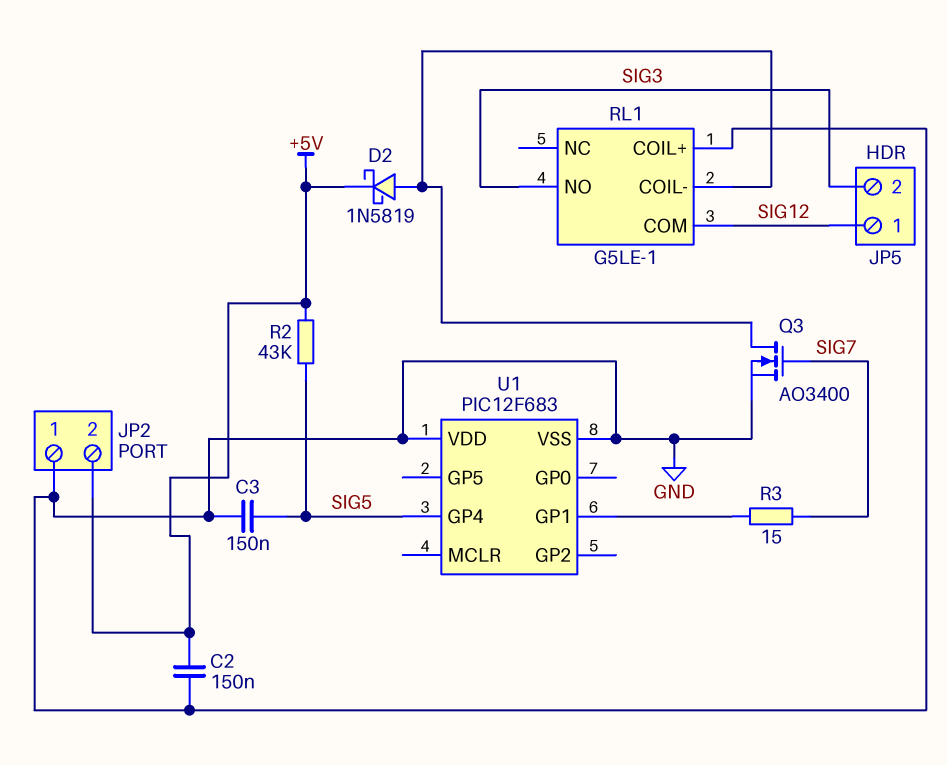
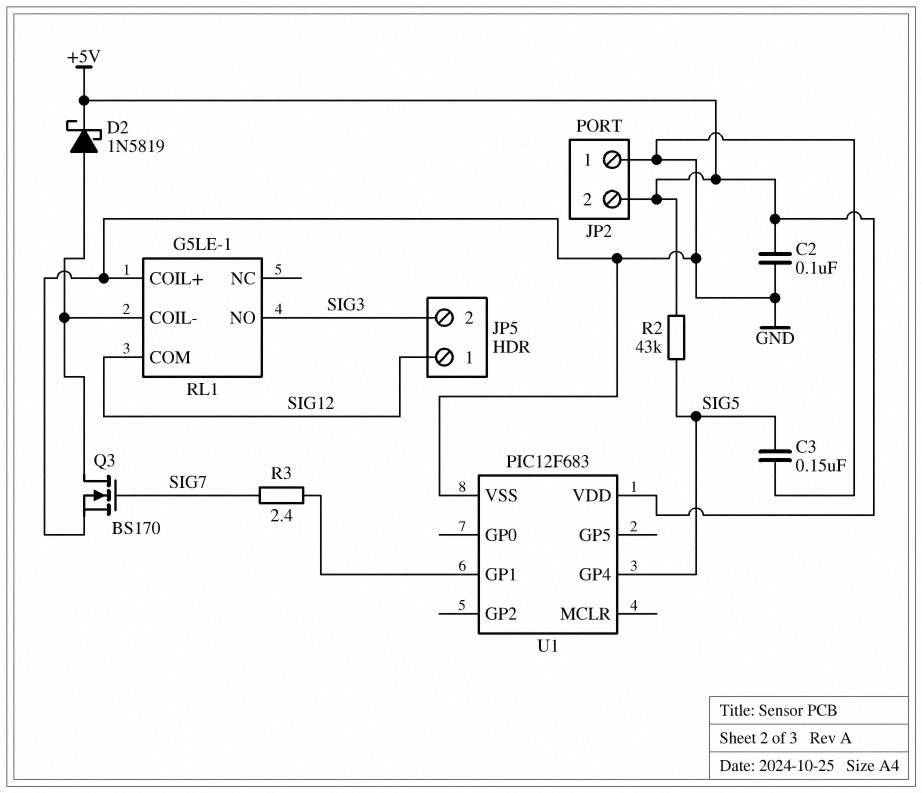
C2: 150nF (+5V, GND) -> 100nF (+5V, GND)
Q3: NMOS AO3400 (G SIG7, D RL1/COIL-, S GND) -> NMOS BS170 (G SIG7, D RL1/COIL-, S GND)
R3: 15 (SIG7, U1/GP1) -> 2.4 (SIG7, U1/GP1)
U1 pin VDD: GND -> +5V

